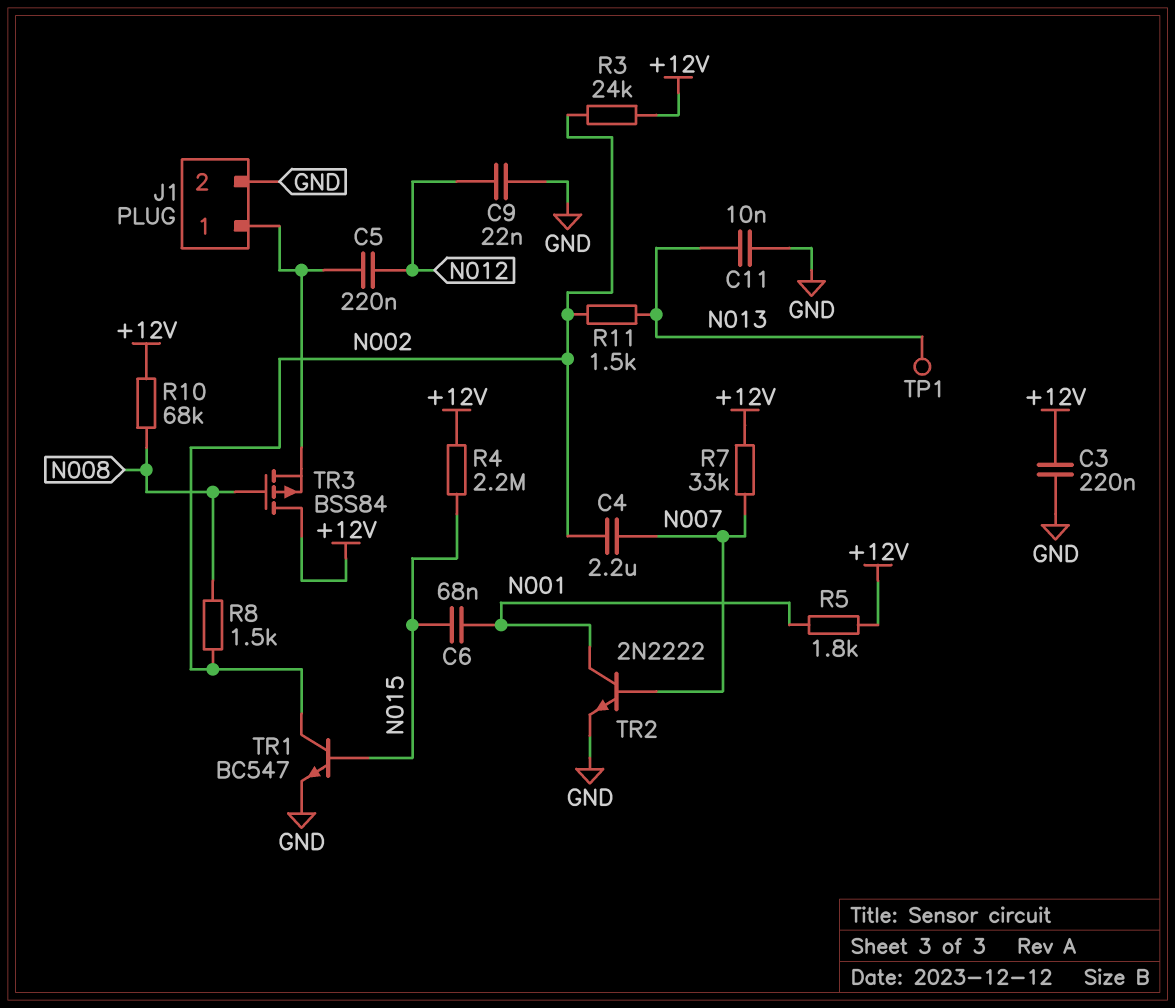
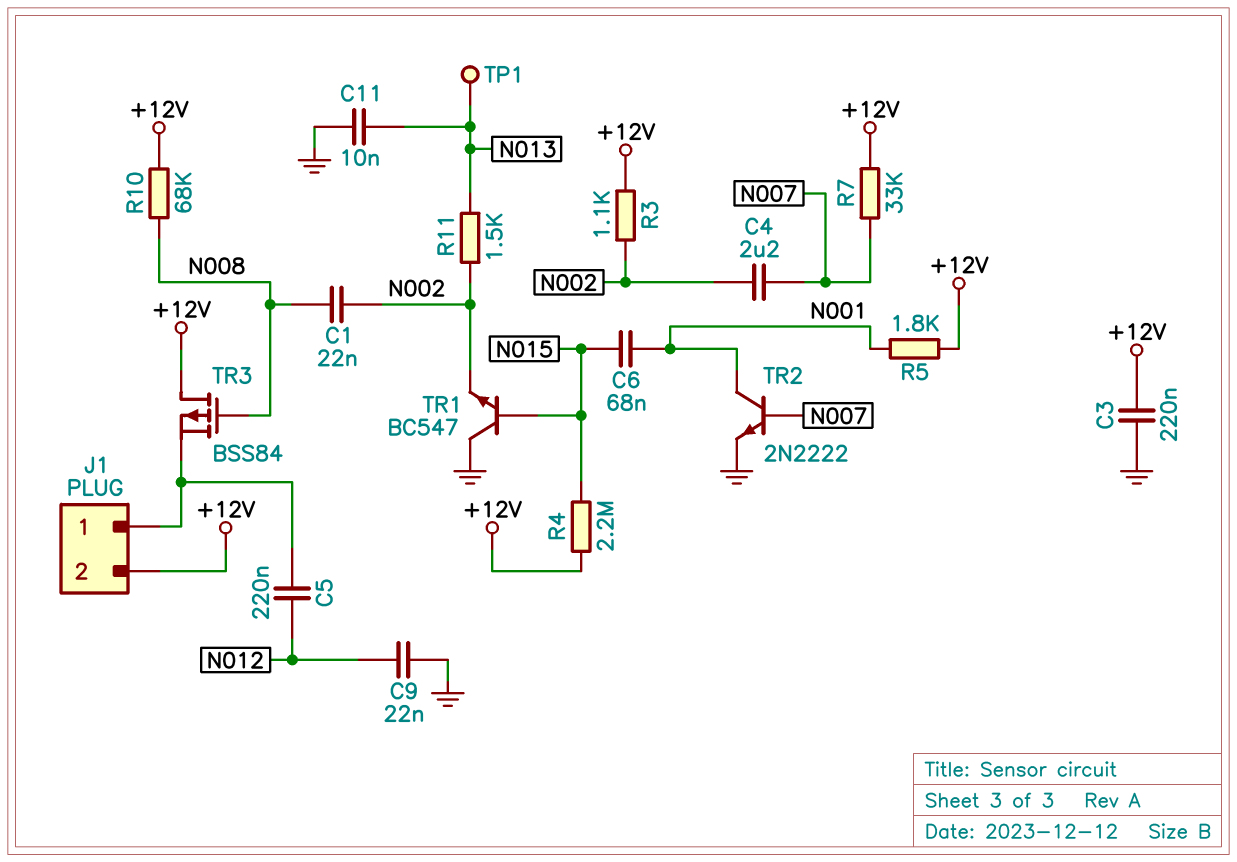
C1: none -> 22nF (N002, N008)
J1 pin 2: GND -> +12V
R3: 24k (+12V, N002) -> 1.1k (+12V, N002)
R8: 1.5k (N002, N008) -> none
TR1: NPN BC547 (B N015, C N002, E GND) -> NPN BC547 (B N015, C GND, E N002)

